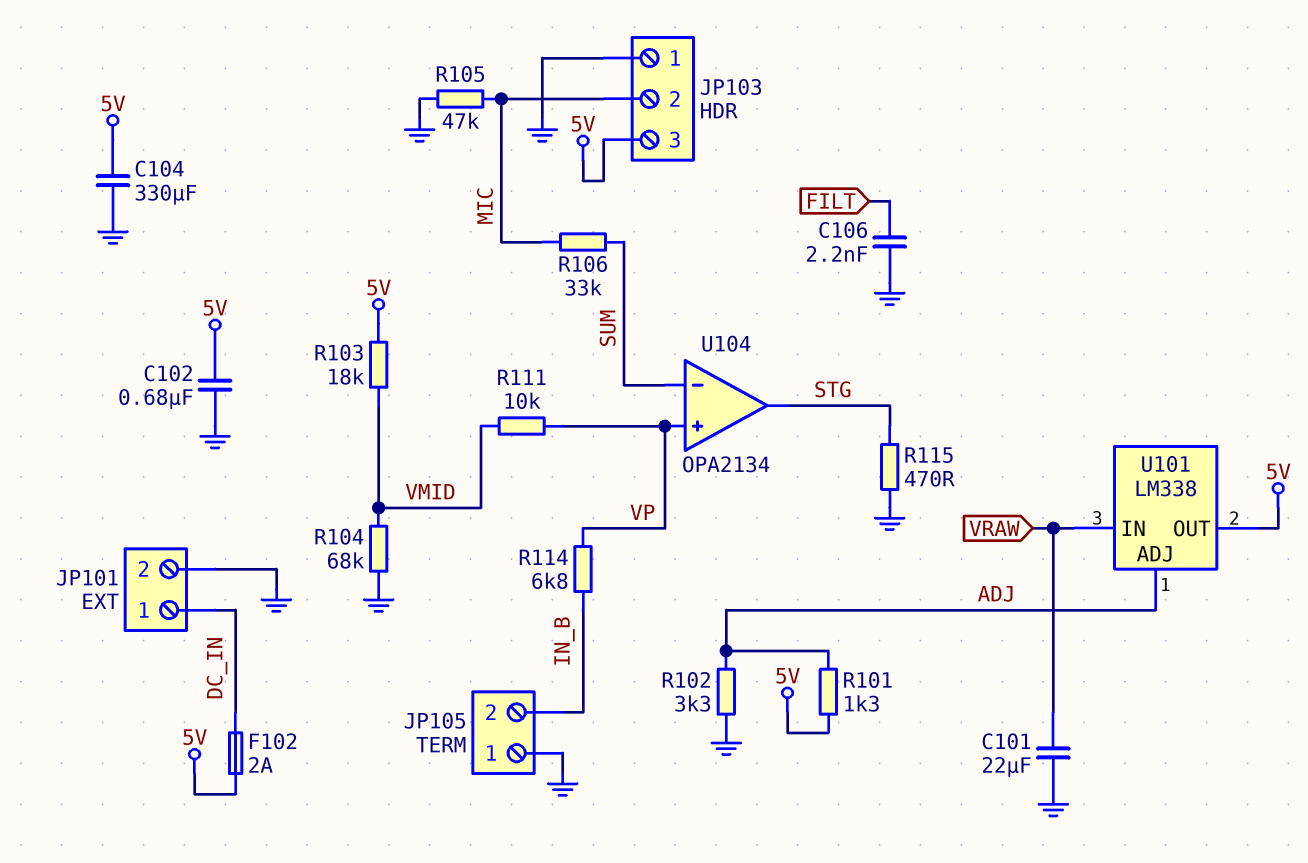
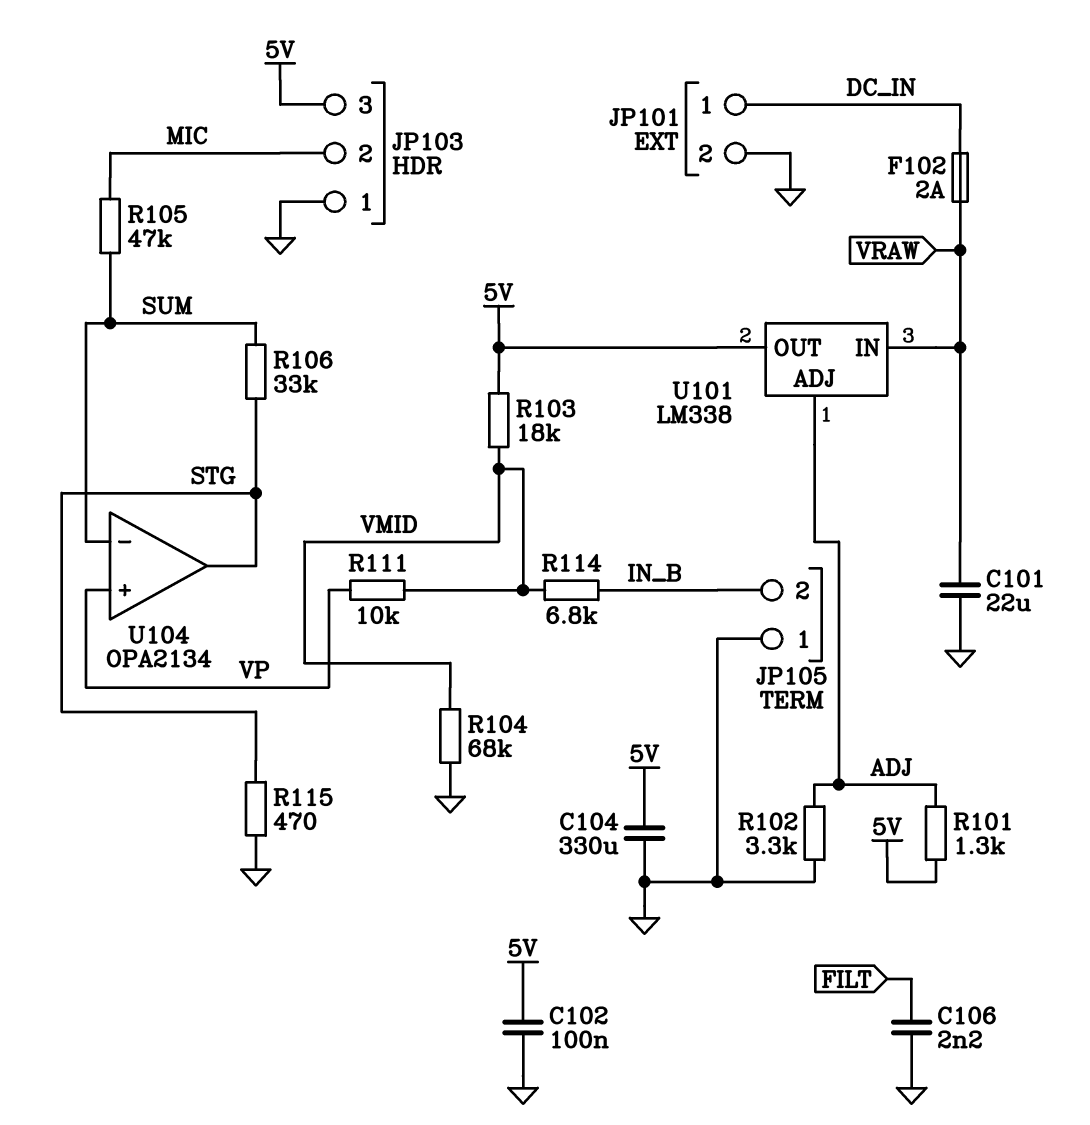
C102: 680nF (5V, GND) -> 100nF (5V, GND)
F102: 2A (5V, DC_IN) -> 2A (DC_IN, VRAW)
R105: 47k (GND, MIC) -> 47k (MIC, SUM)
R106: 33k (MIC, SUM) -> 33k (STG, SUM)
R114: 6.8k (IN_B, VP) -> 6.8k (IN_B, VMID)

